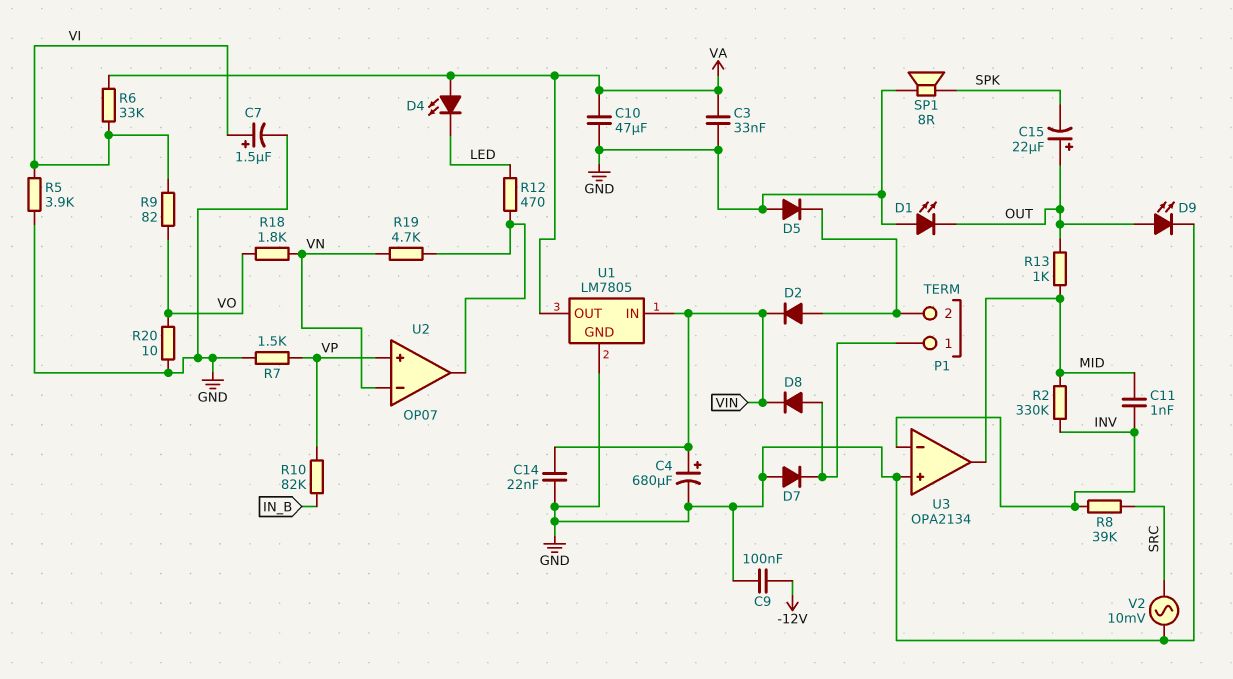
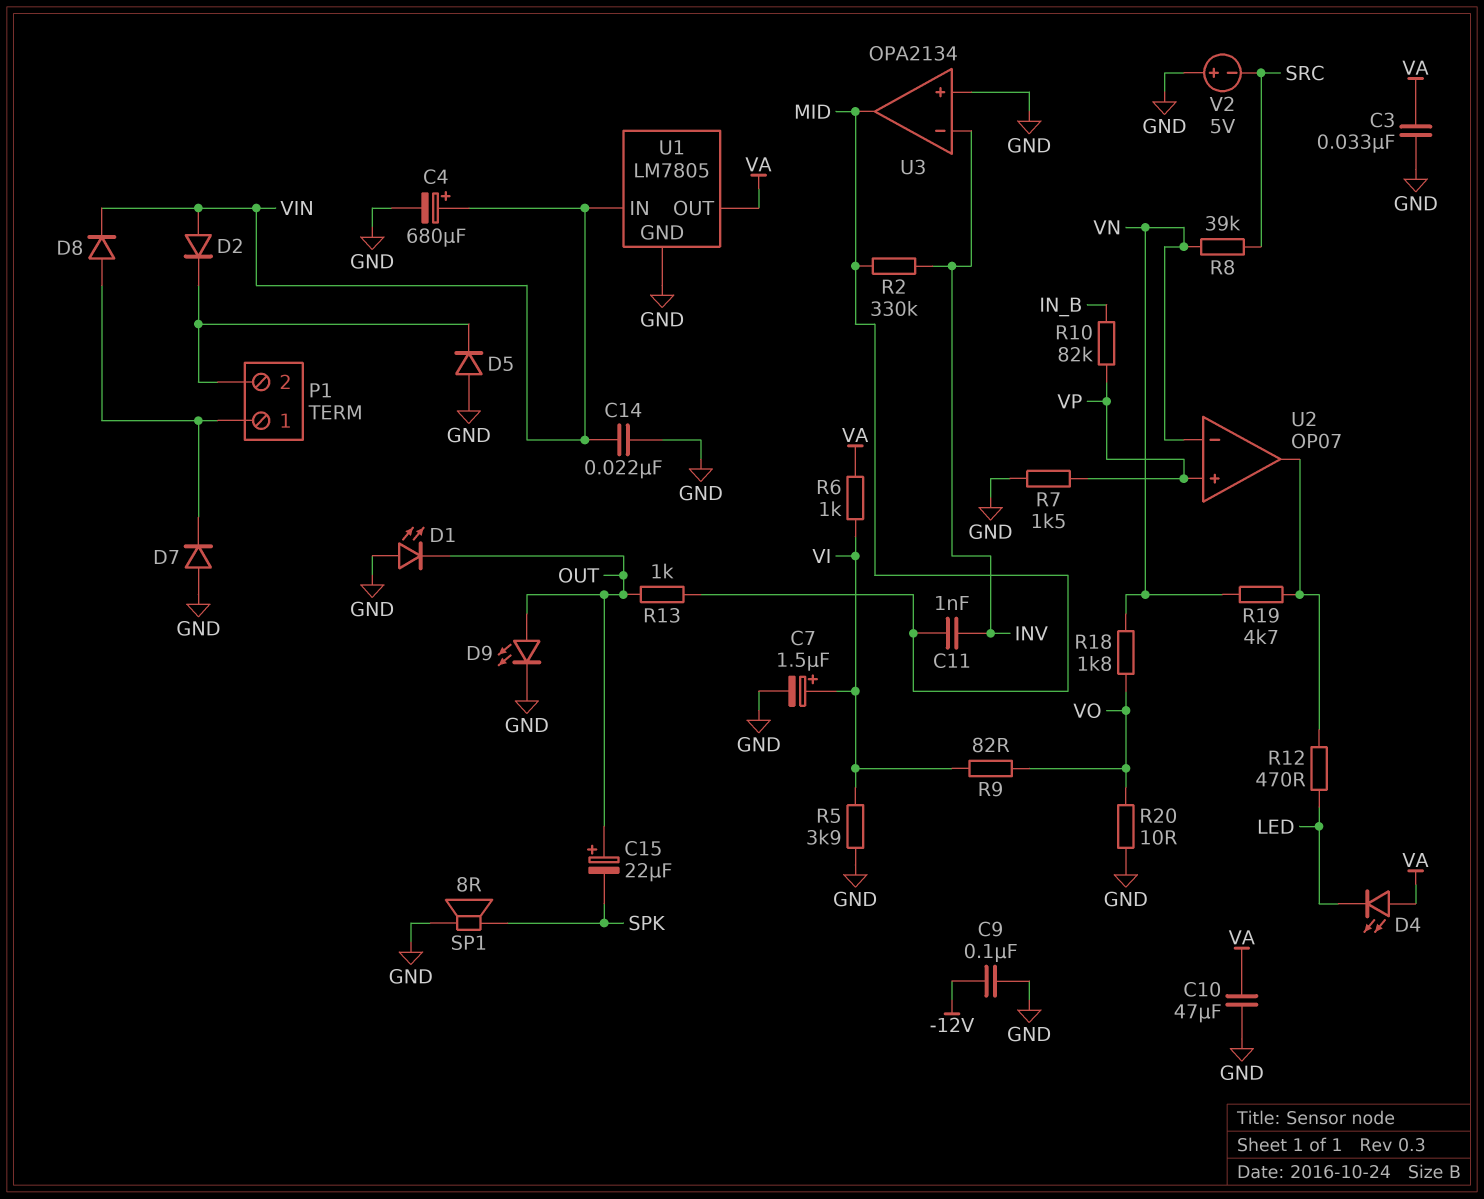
D2: diode (A P1/2, K VIN) -> diode (A VIN, K P1/2)
R6: 33k (VA, VI) -> 1k (VA, VI)
R8: 39k (INV, SRC) -> 39k (SRC, VN)
V2: AC 10mV (GND, SRC) -> 5V (plus GND, minus SRC)

